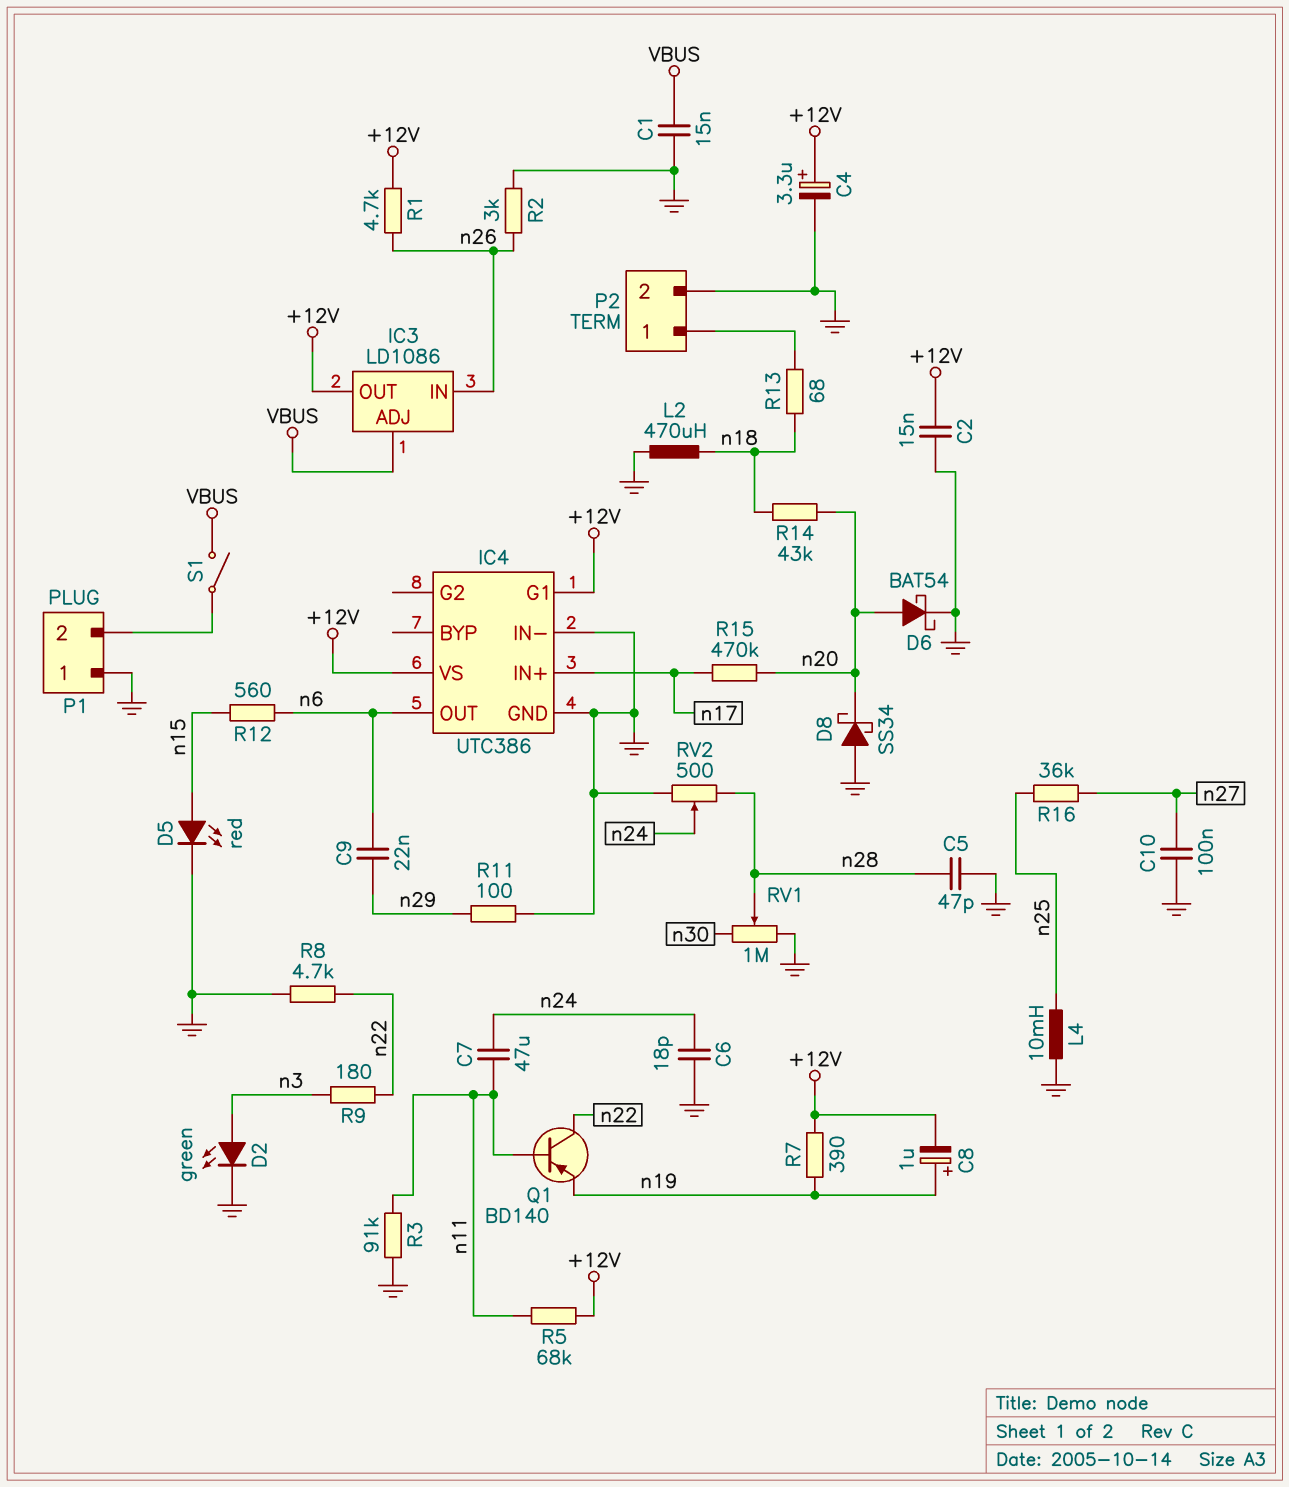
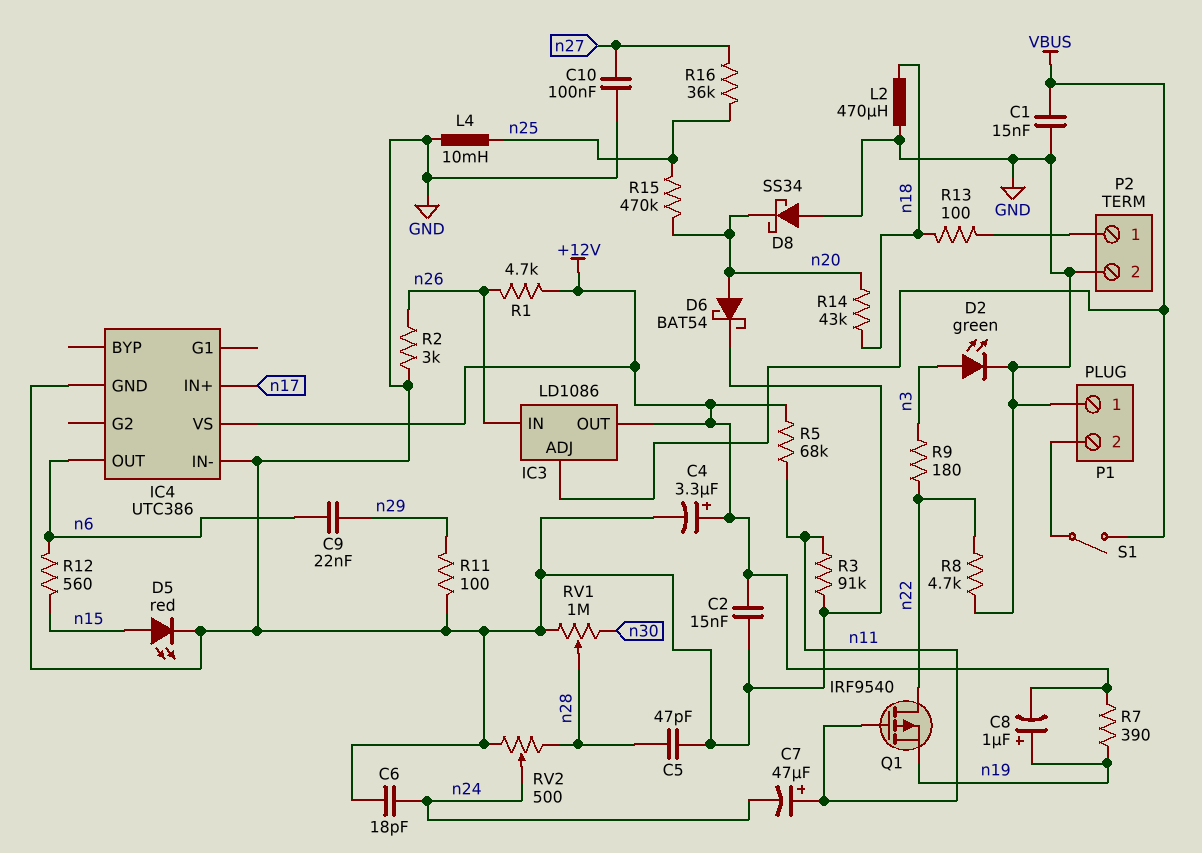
C7: 47uF (n11, n24) -> 47uF (plus n11, minus n24)
IC4 pin G1: +12V -> none
Q1: PNP BD140 (B n11, C n22, E n19) -> PMOS IRF9540 (G n11, D n22, S n19)
R13: 68 (P2/1, n18) -> 100 (P2/1, n18)
R15: 470k (n17, n20) -> 470k (n20, n25)

